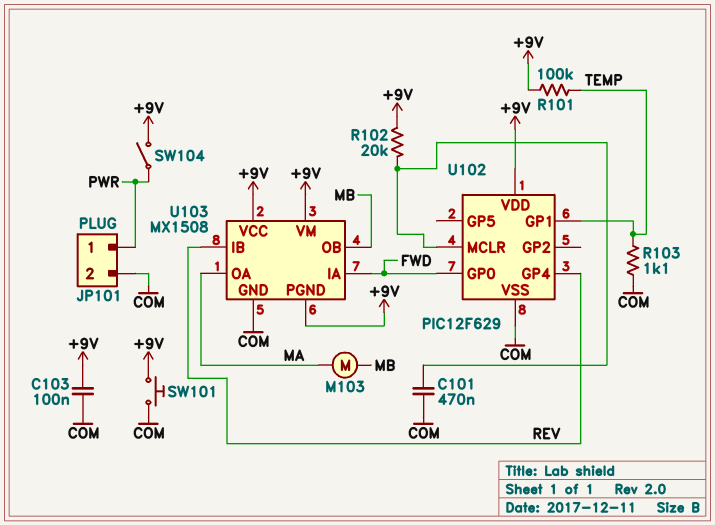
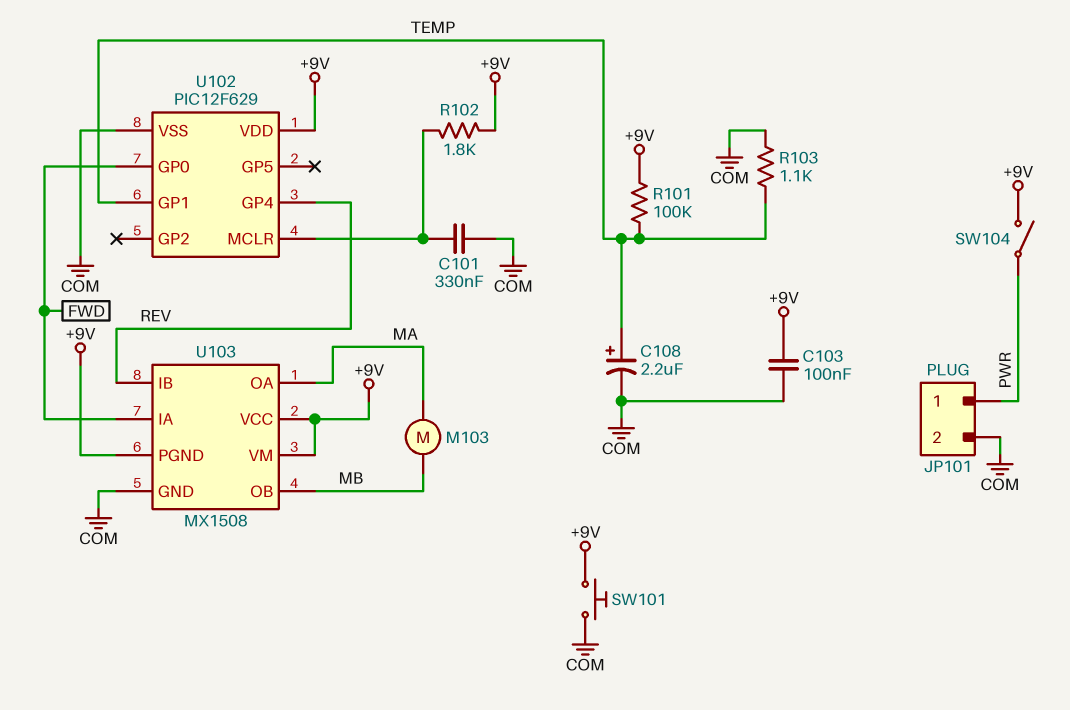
C101: 470nF (COM, U102/MCLR) -> 330nF (COM, U102/MCLR)
C108: none -> 2.2uF (plus TEMP, minus COM)
R102: 20k (+9V, U102/MCLR) -> 1.8k (+9V, U102/MCLR)

